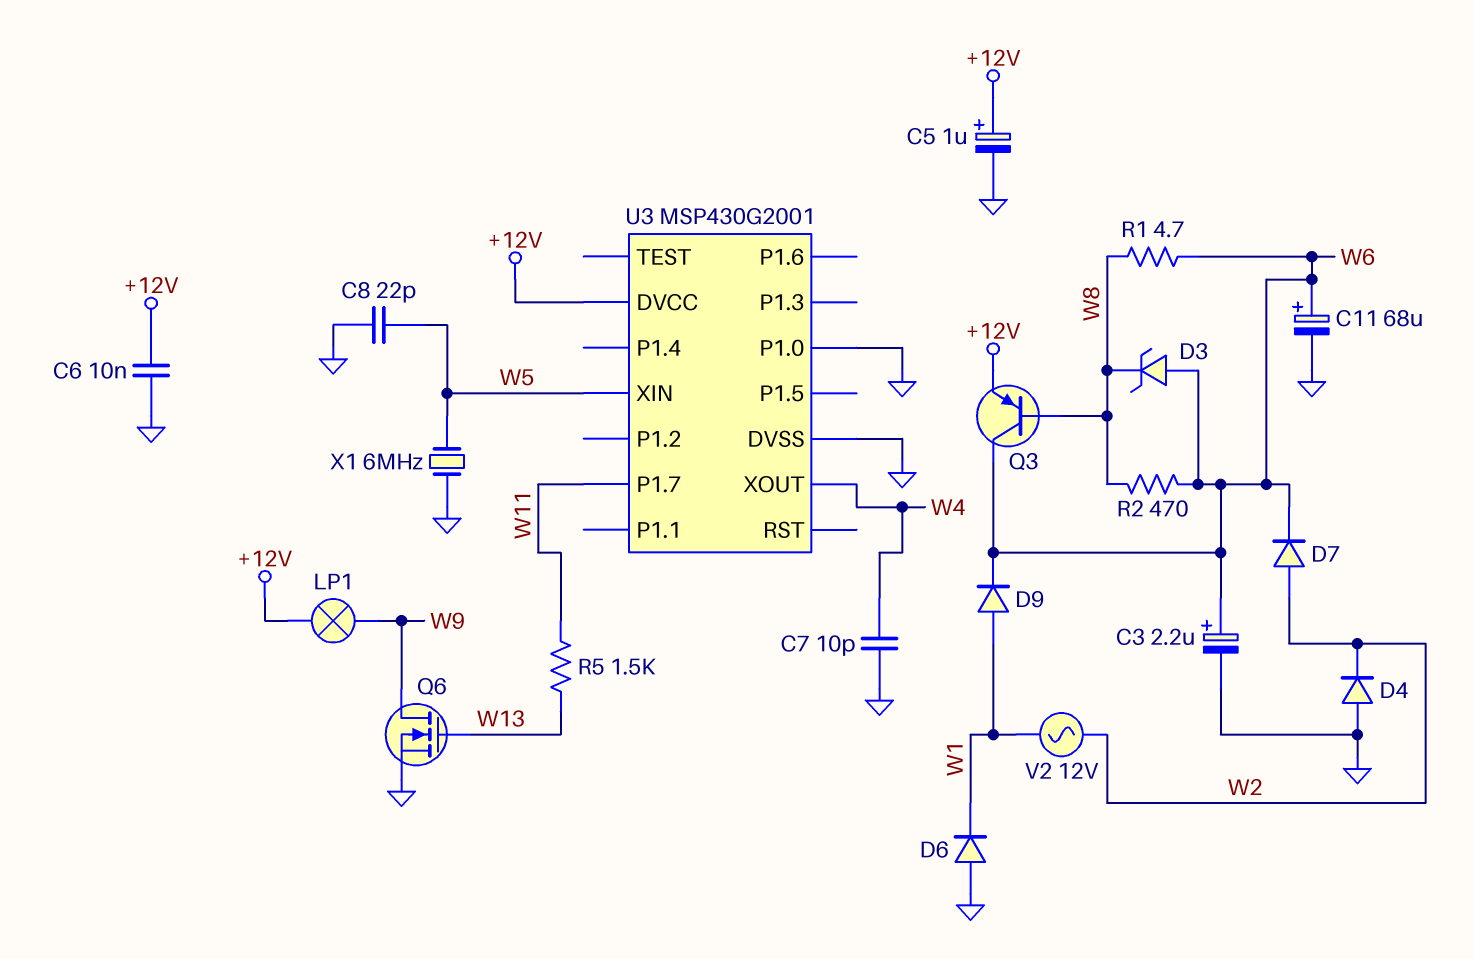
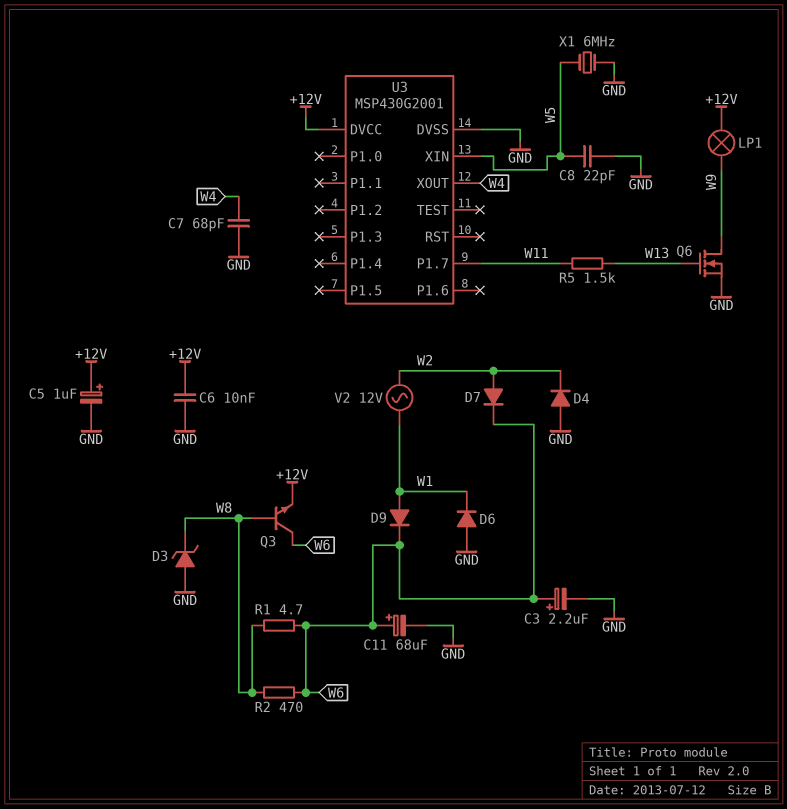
C7: 10pF (GND, W4) -> 68pF (GND, W4)
D3: zener (A W6, K W8) -> zener (A GND, K W8)
Q3: PNP (B W8, C W6, E +12V) -> NPN (B W8, C W6, E +12V)
U3 pin P1.0: GND -> none

